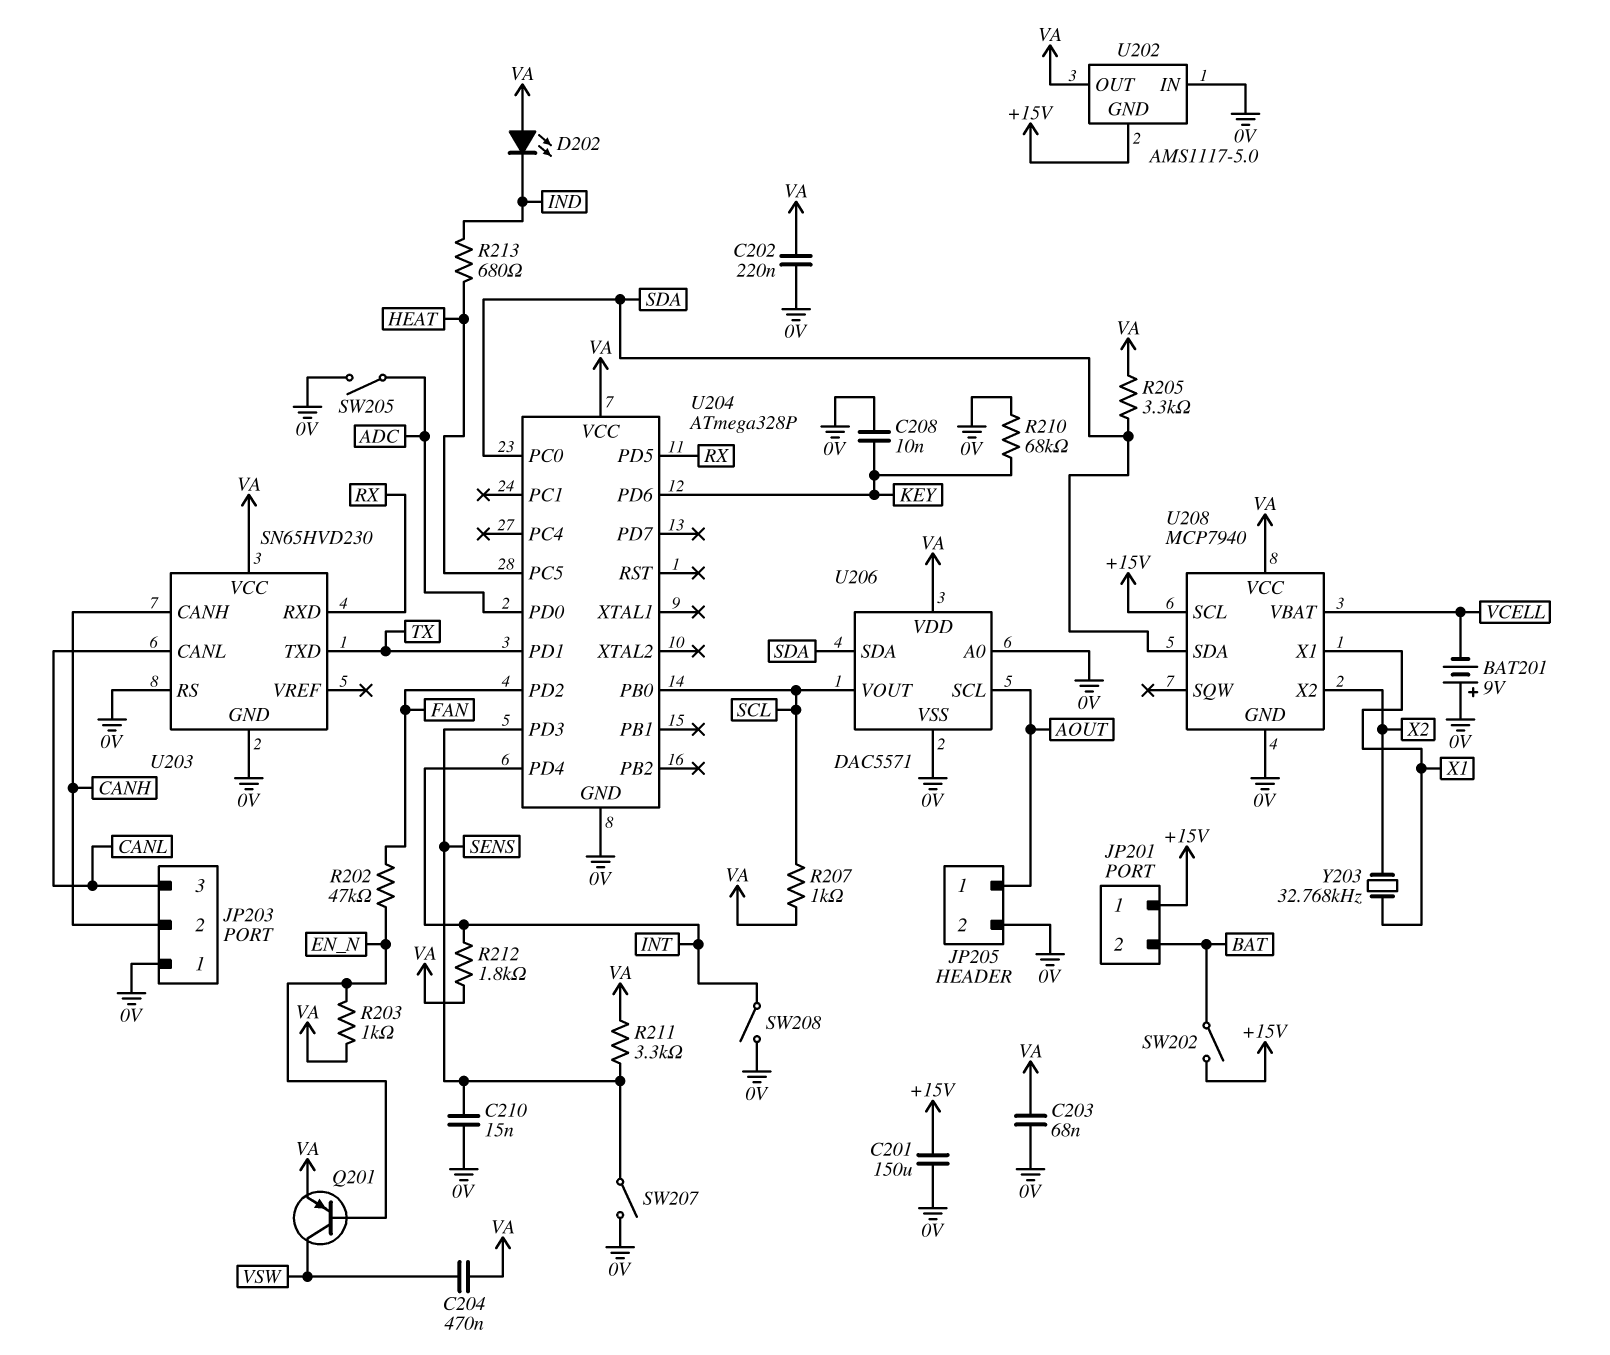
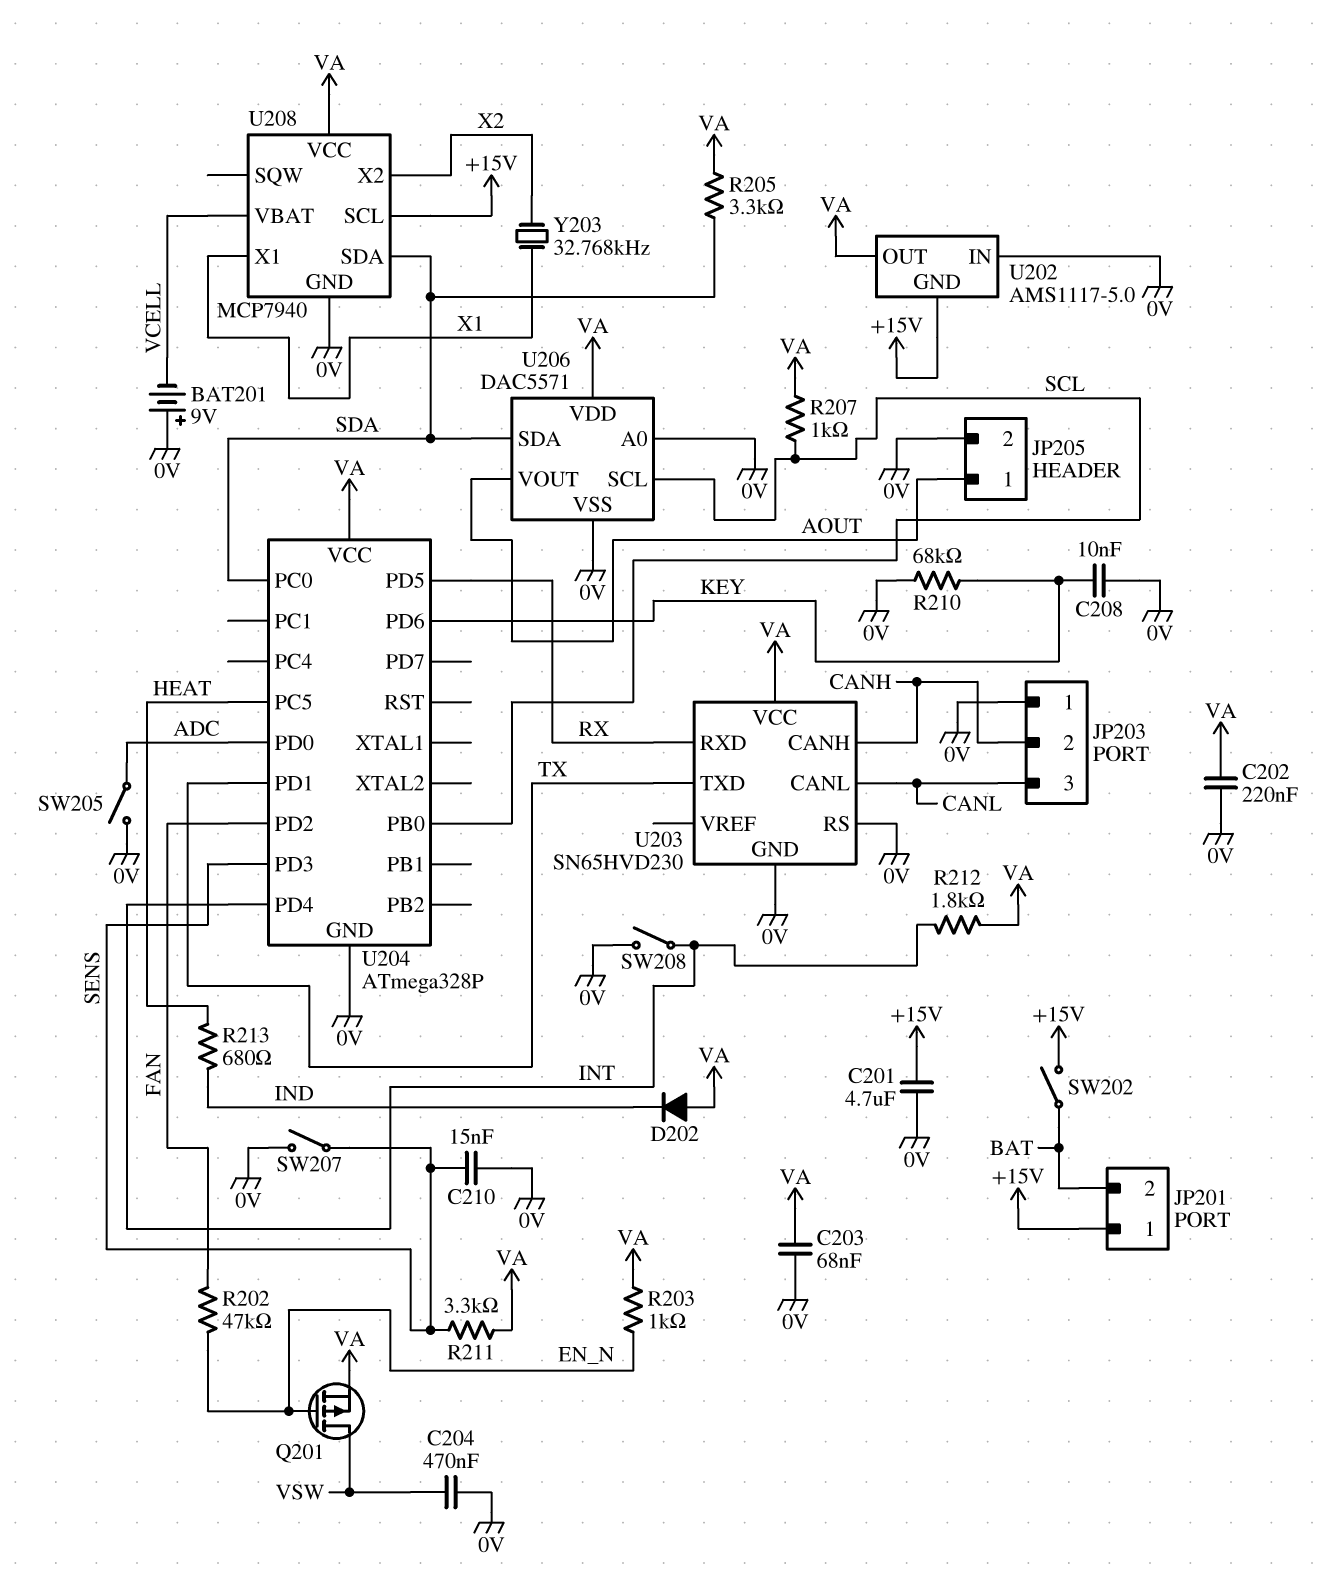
C201: 150uF (+15V, 0V) -> 4.7uF (+15V, 0V)
C204: 470nF (VA, VSW) -> 470nF (0V, VSW)
D202: LED (A VA, K IND) -> diode (A VA, K IND)
Q201: PNP (B EN_N, C VSW, E VA) -> PMOS (G EN_N, D VSW, S VA)
U206 pin SCL: AOUT -> SCL
U206 pin VOUT: SCL -> AOUT

